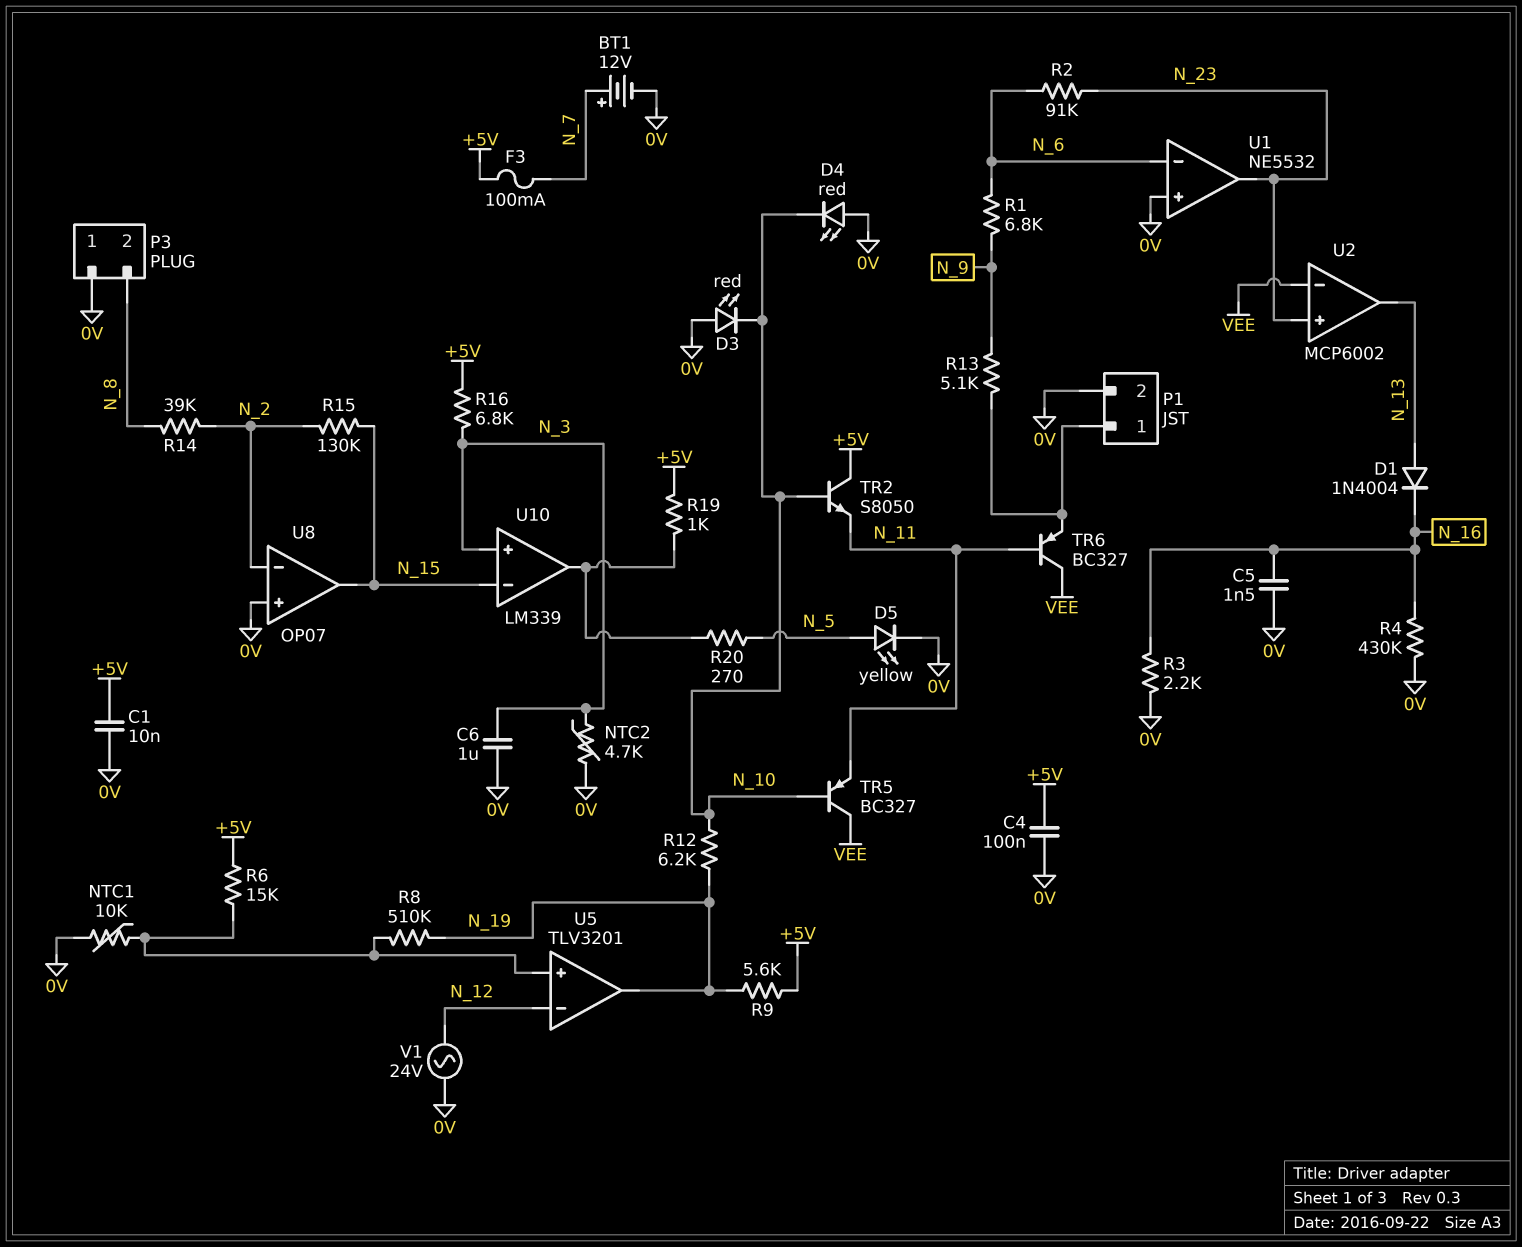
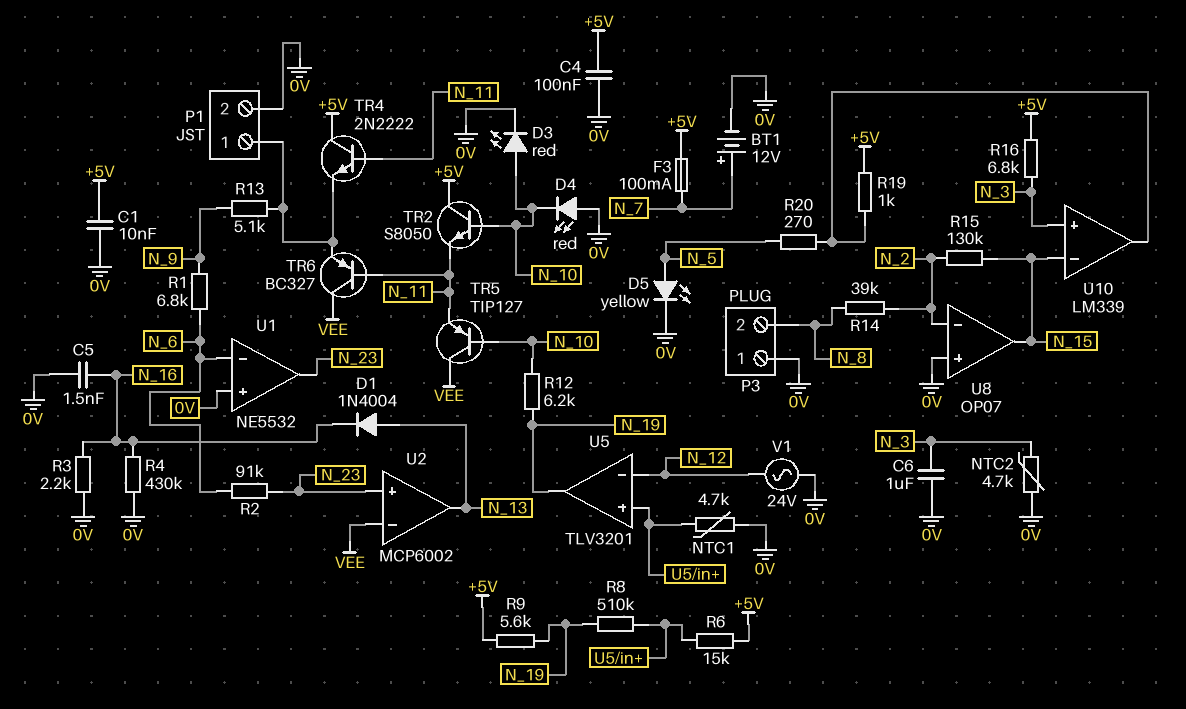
D3: LED red (A 0V, K N_10) -> LED red (A N_10, K 0V)
NTC1: 10k (0V, U5/in+) -> 4.7k (0V, U5/in+)
TR4: none -> NPN 2N2222 (B N_11, C +5V, E P1/1)
TR5: PNP BC327 (B N_10, C VEE, E N_11) -> PNP TIP127 (B N_10, C VEE, E N_11)

